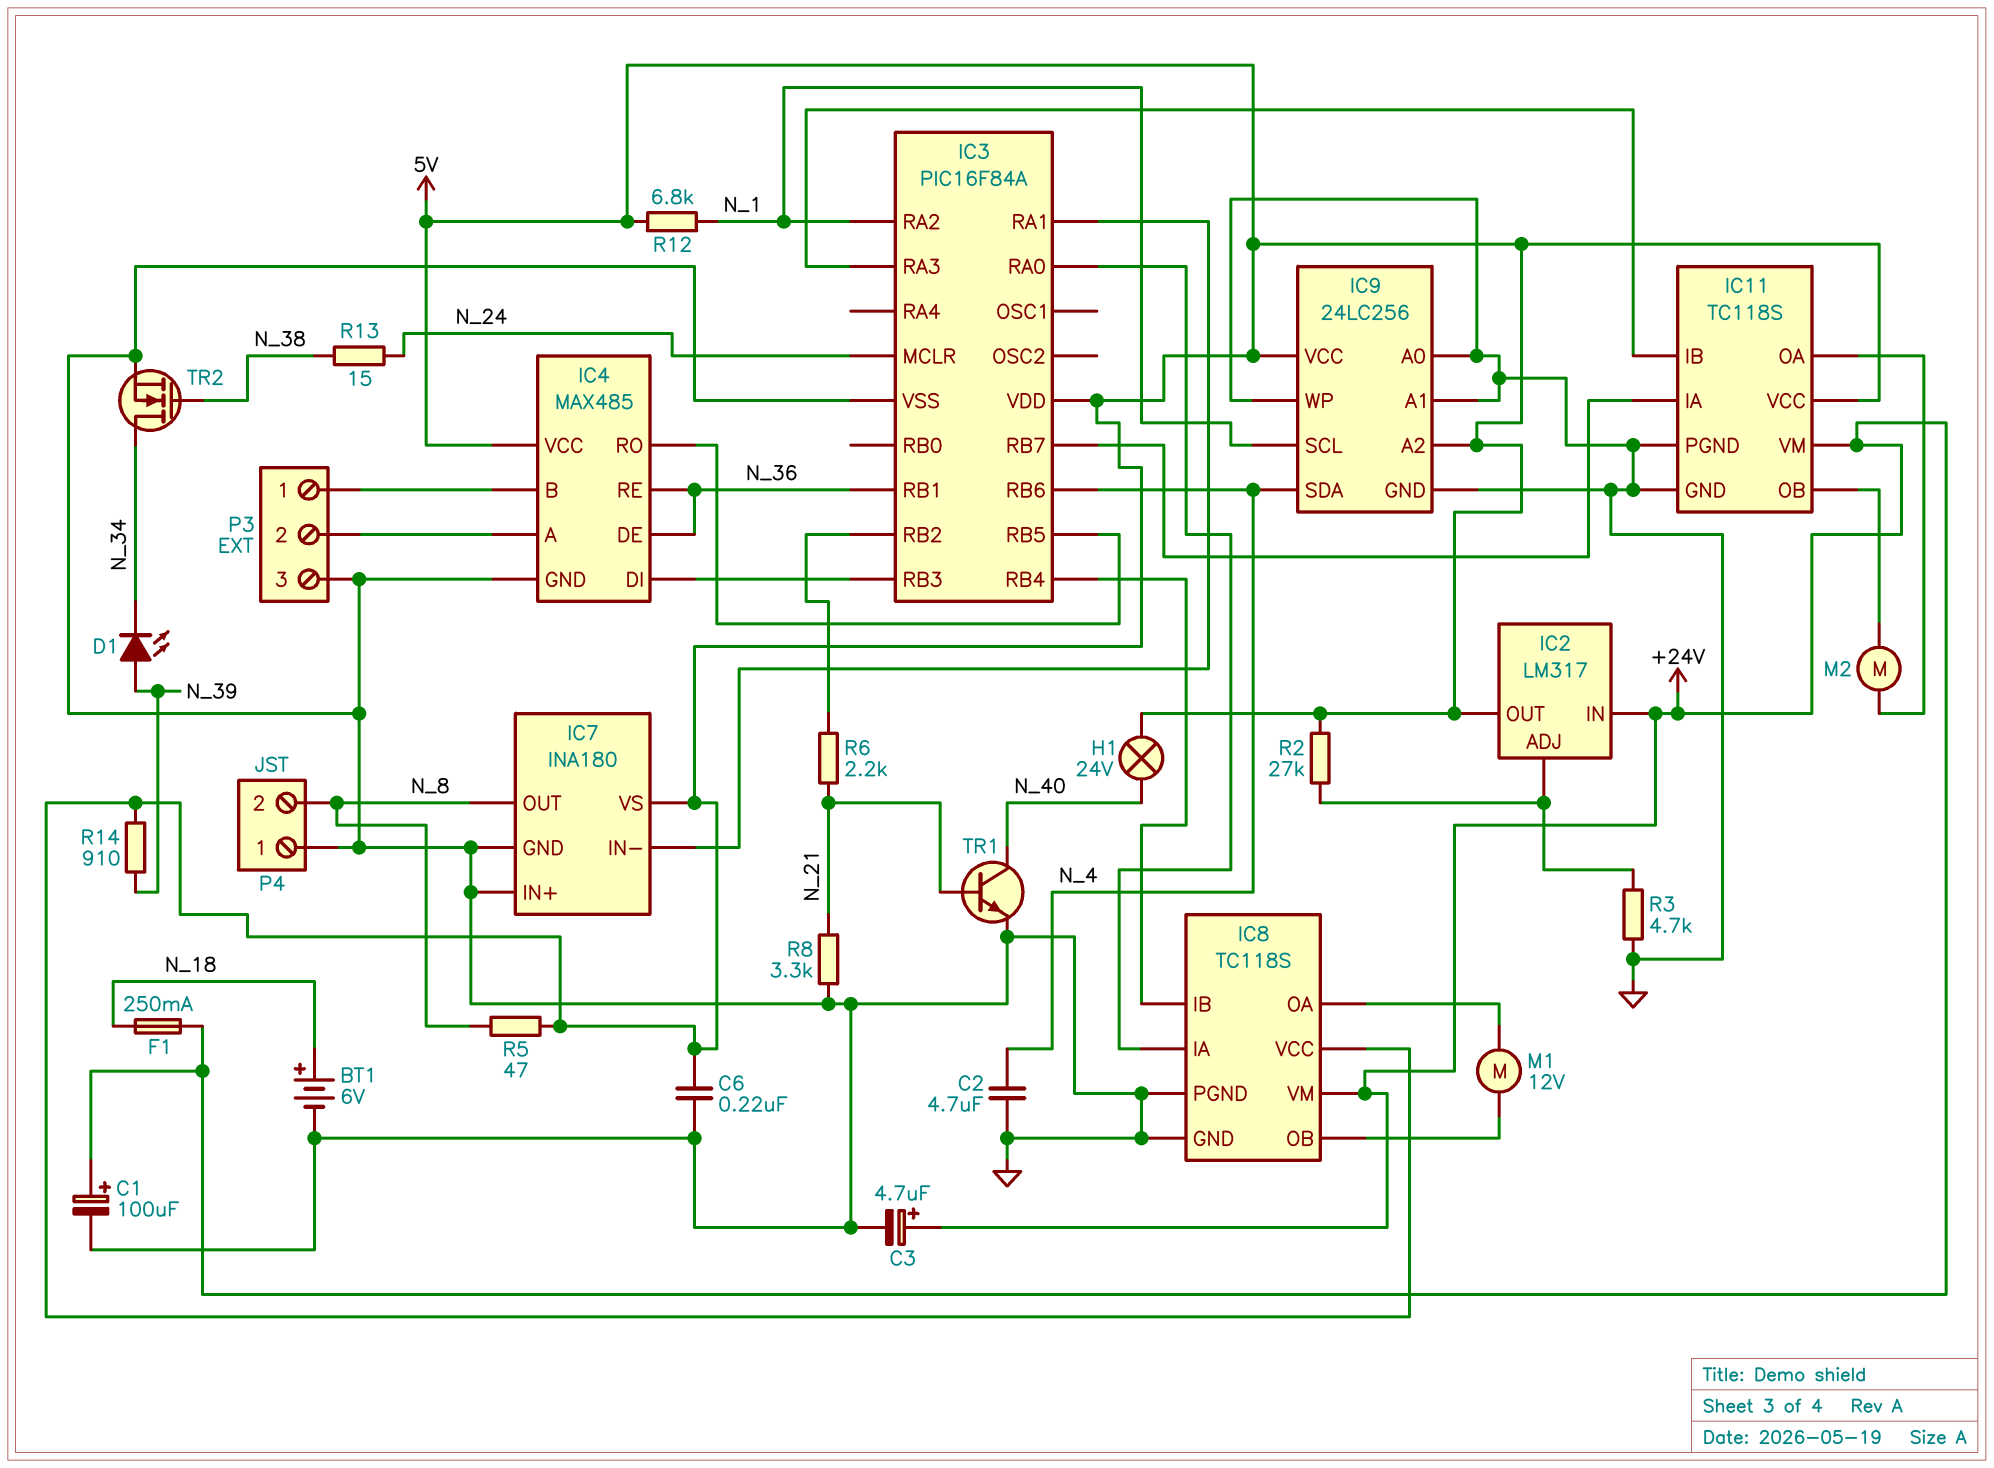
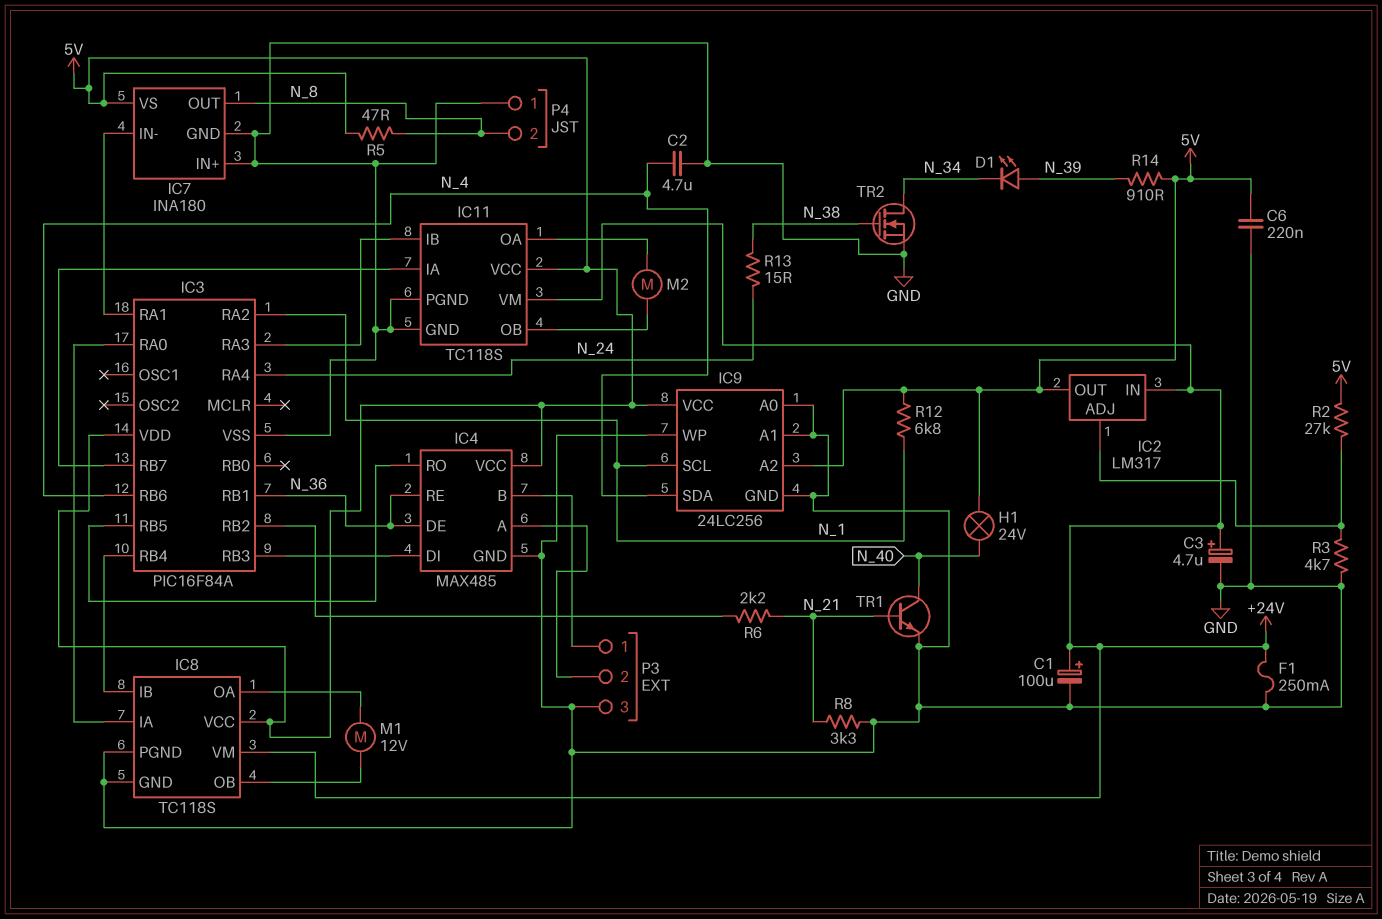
BT1: 6V (plus N_18, minus GND) -> none
F1: 250mA (+24V, N_18) -> 250mA (+24V, GND)
IC3 pin MCLR: N_24 -> none
IC3 pin RA4: none -> N_24

